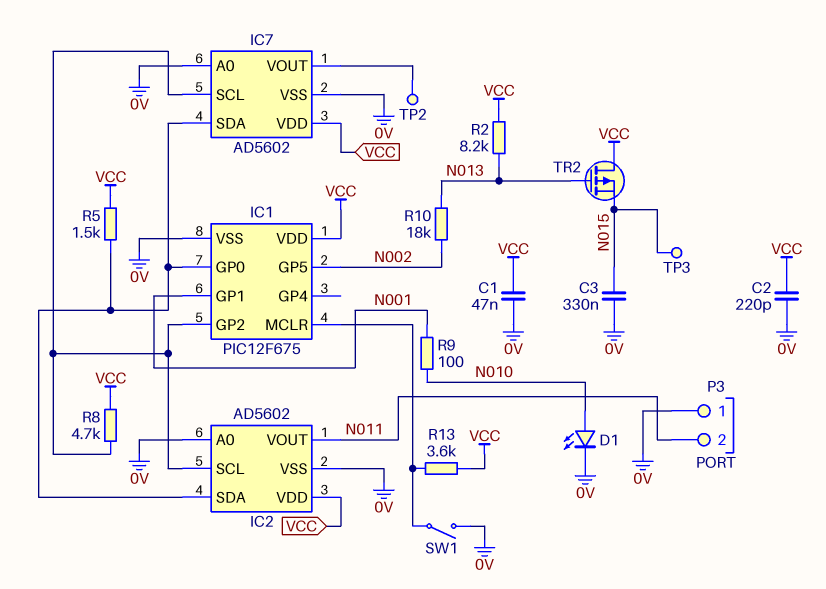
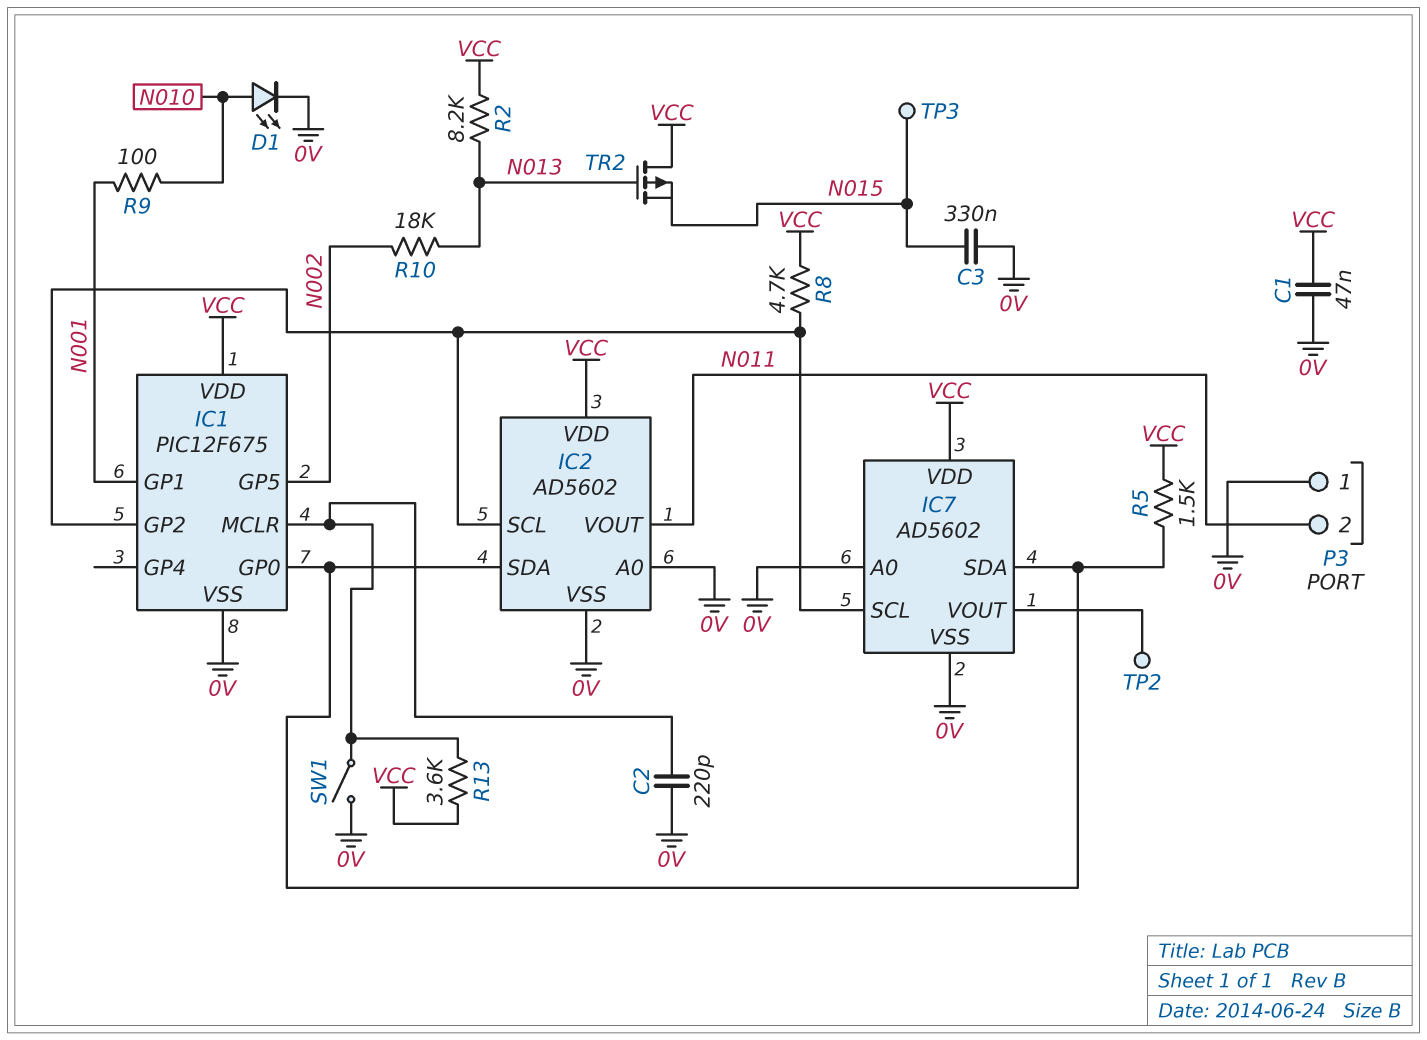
C2: 220pF (0V, VCC) -> 220pF (0V, IC1/MCLR)

